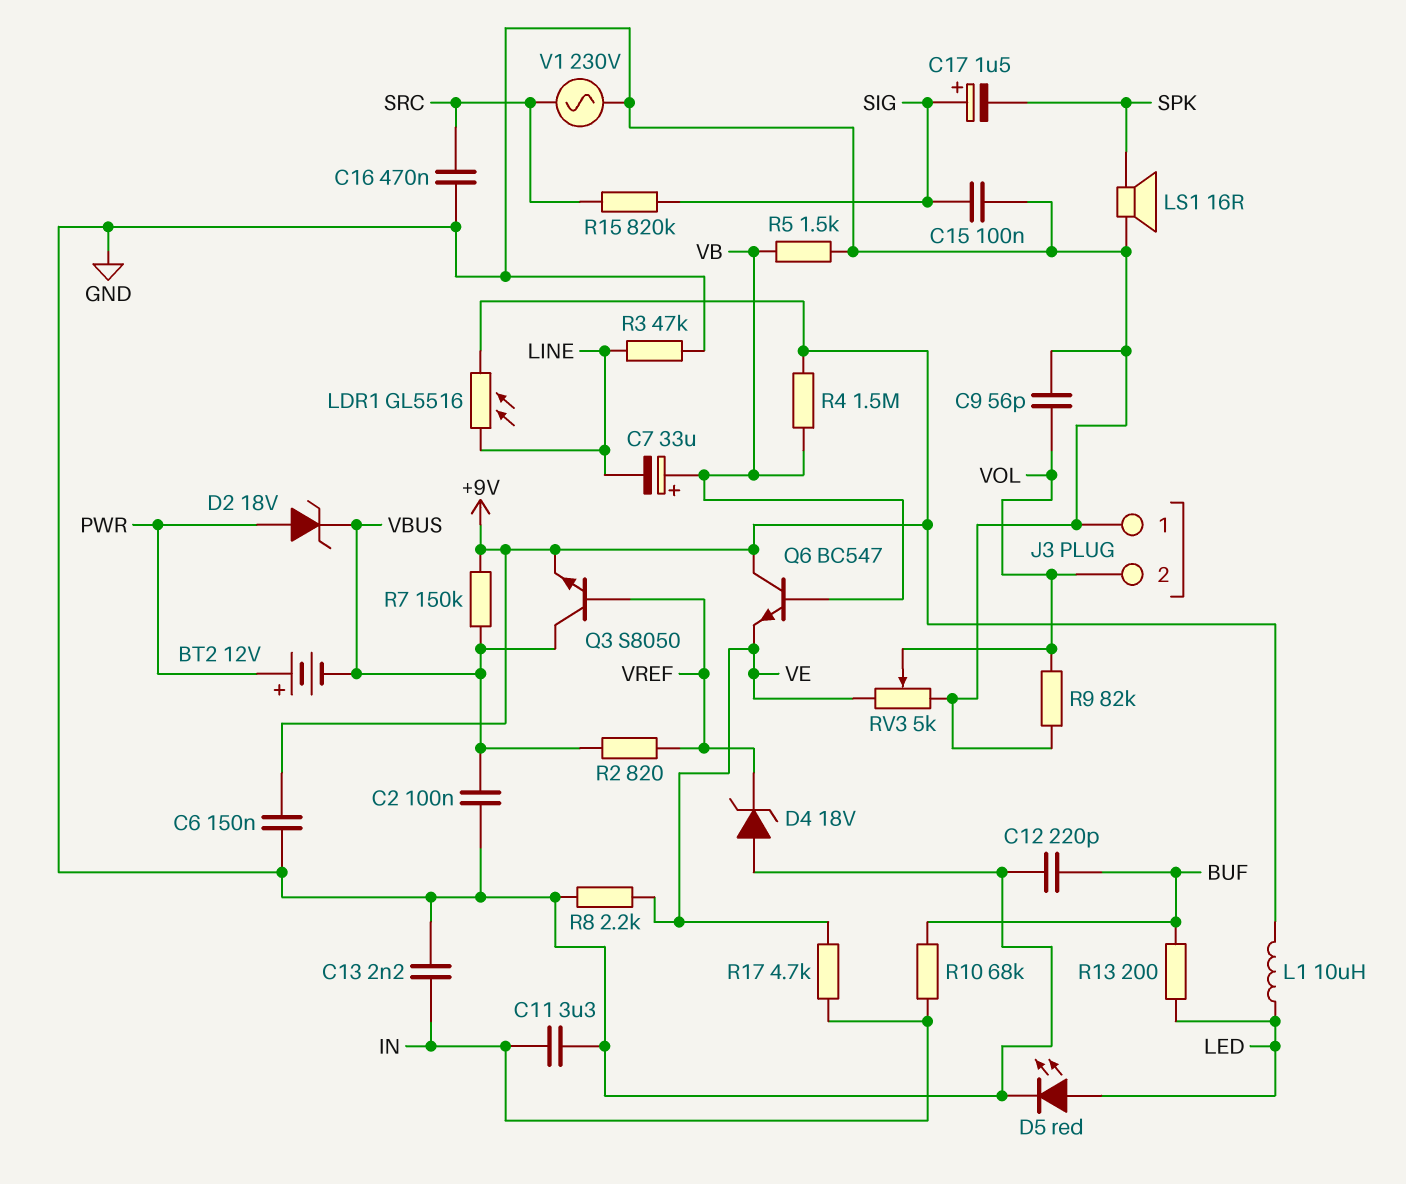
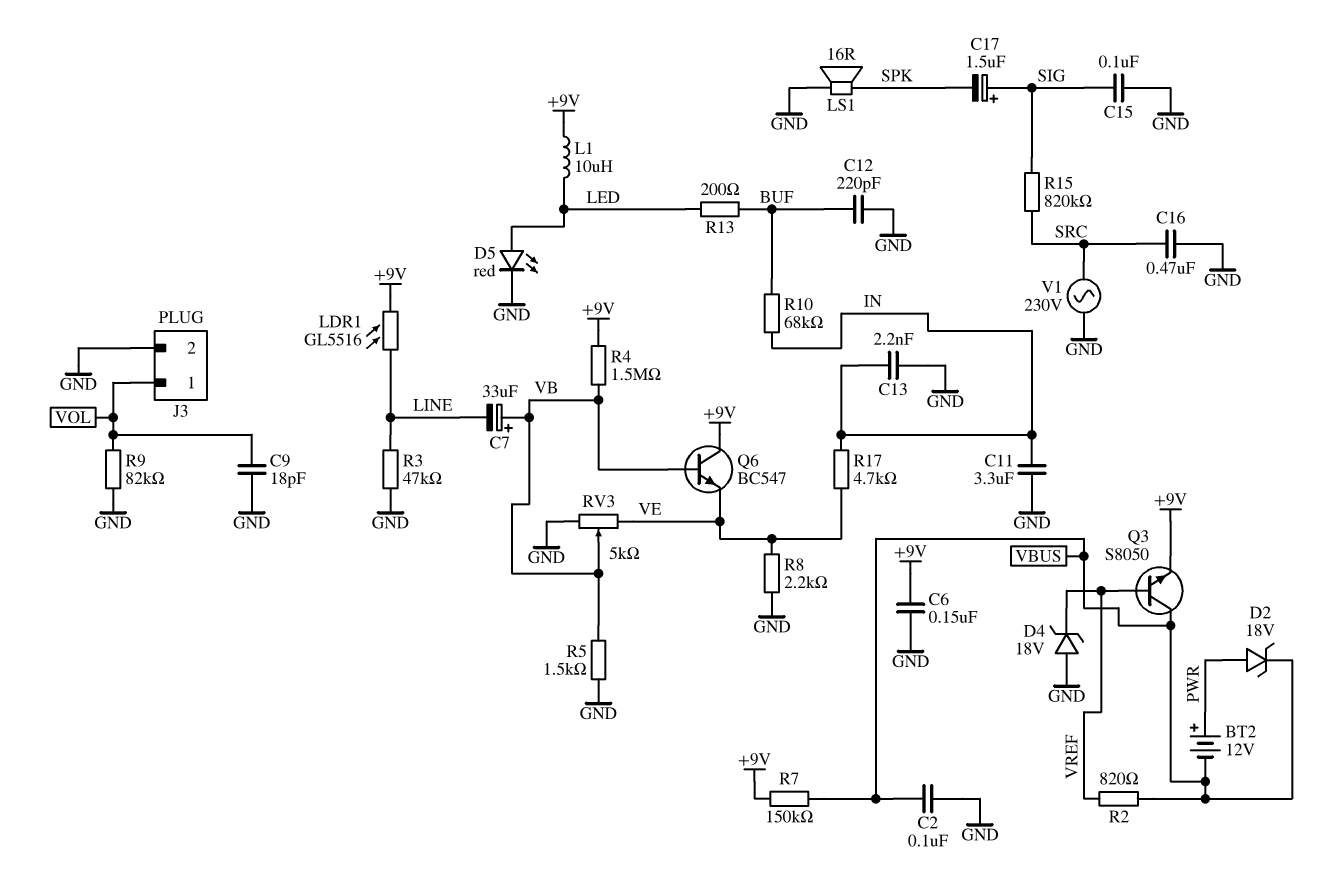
C9: 56pF (GND, VOL) -> 18pF (GND, VOL)
J3 pin 1: GND -> VOL
J3 pin 2: VOL -> GND
RV3: 5k (GND, VE, wiper VOL) -> 5k (GND, VE, wiper VB)

